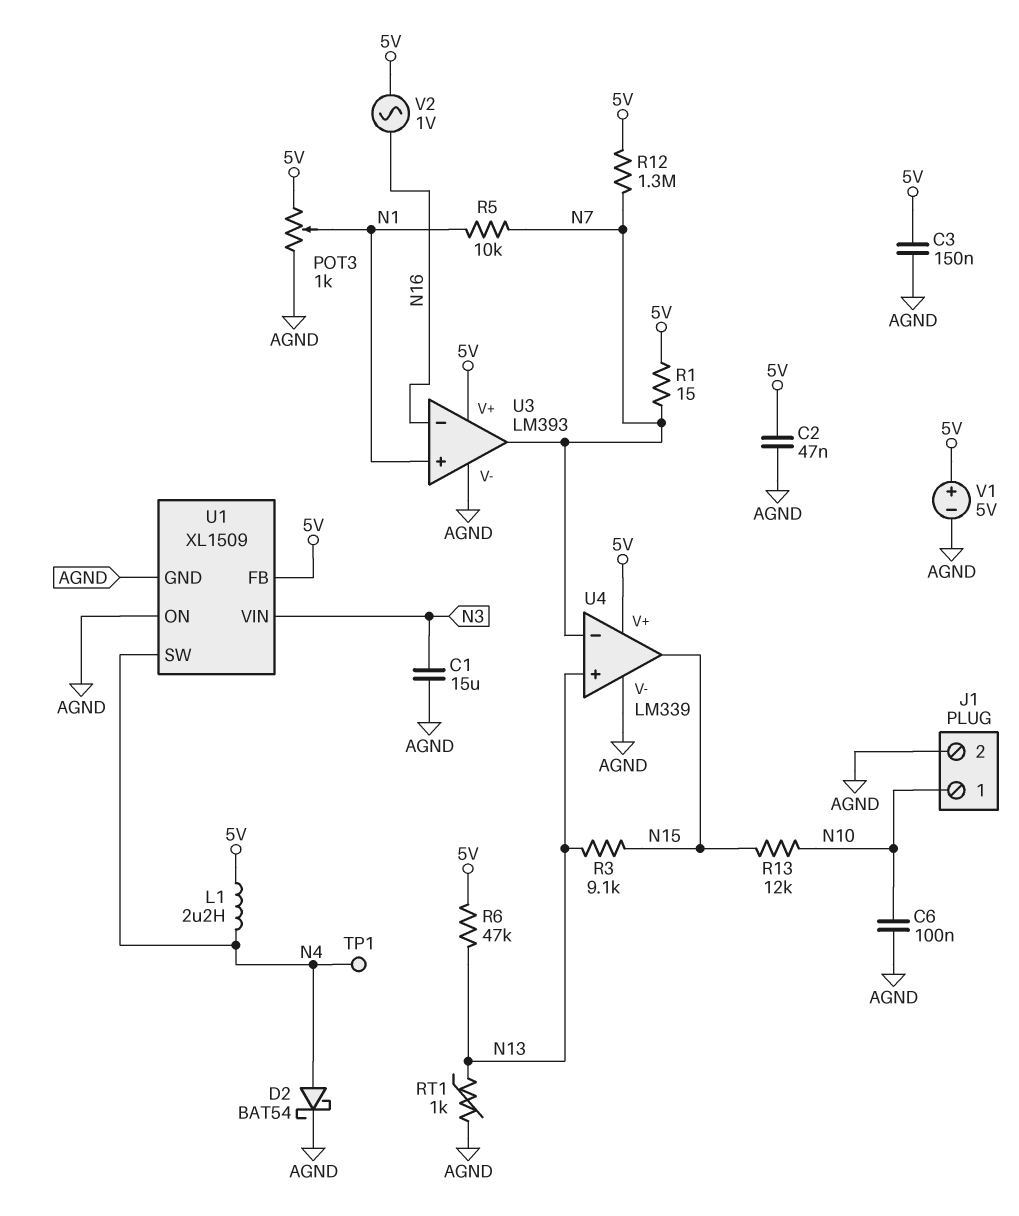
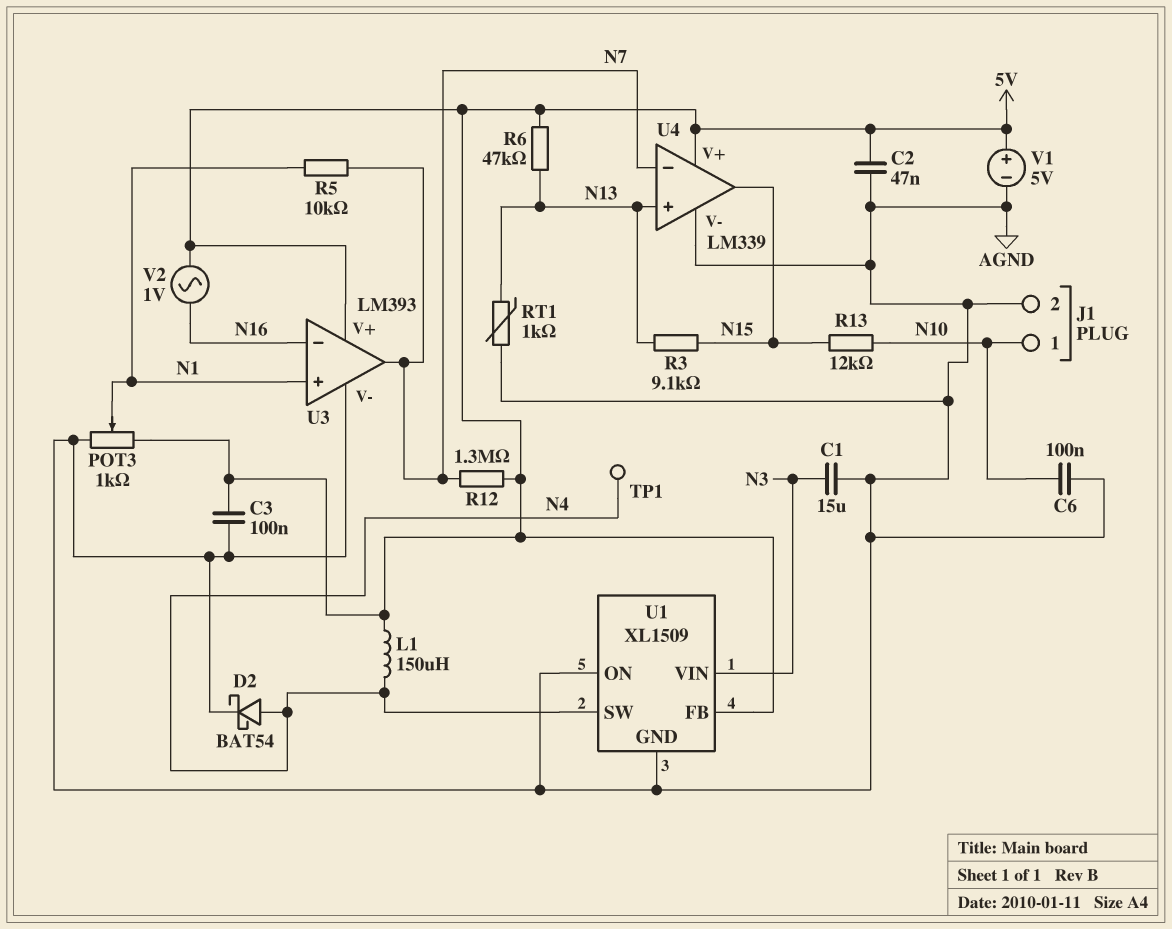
C3: 150nF (5V, AGND) -> 100nF (5V, AGND)
L1: 2.2uH (5V, N4) -> 150uH (5V, N4)
R1: 15 (5V, N7) -> none

